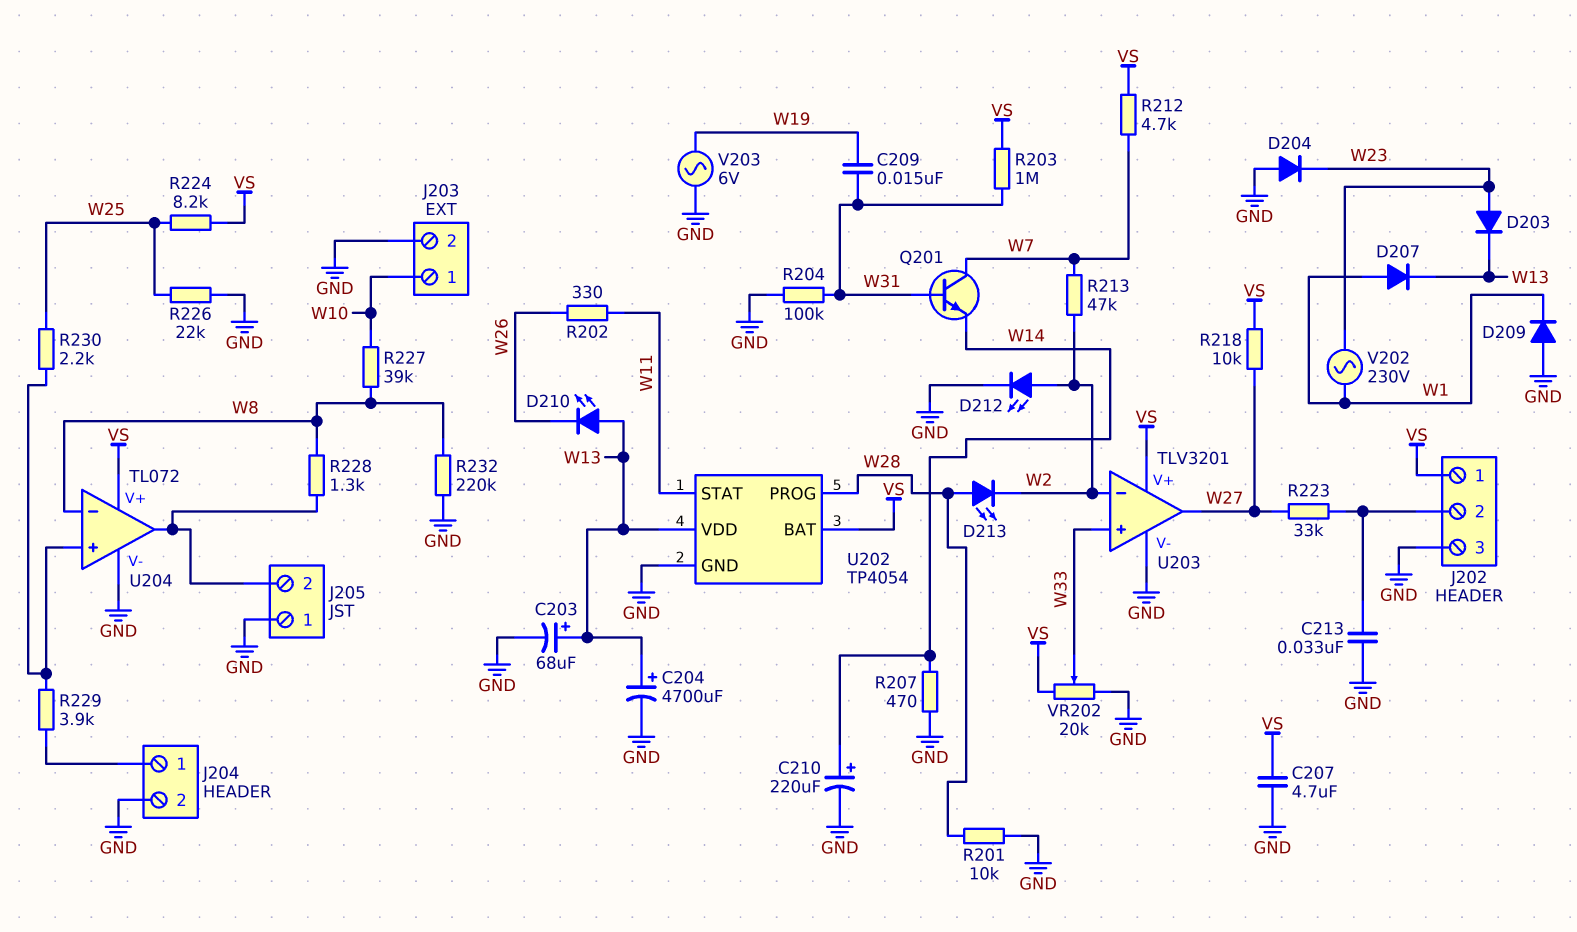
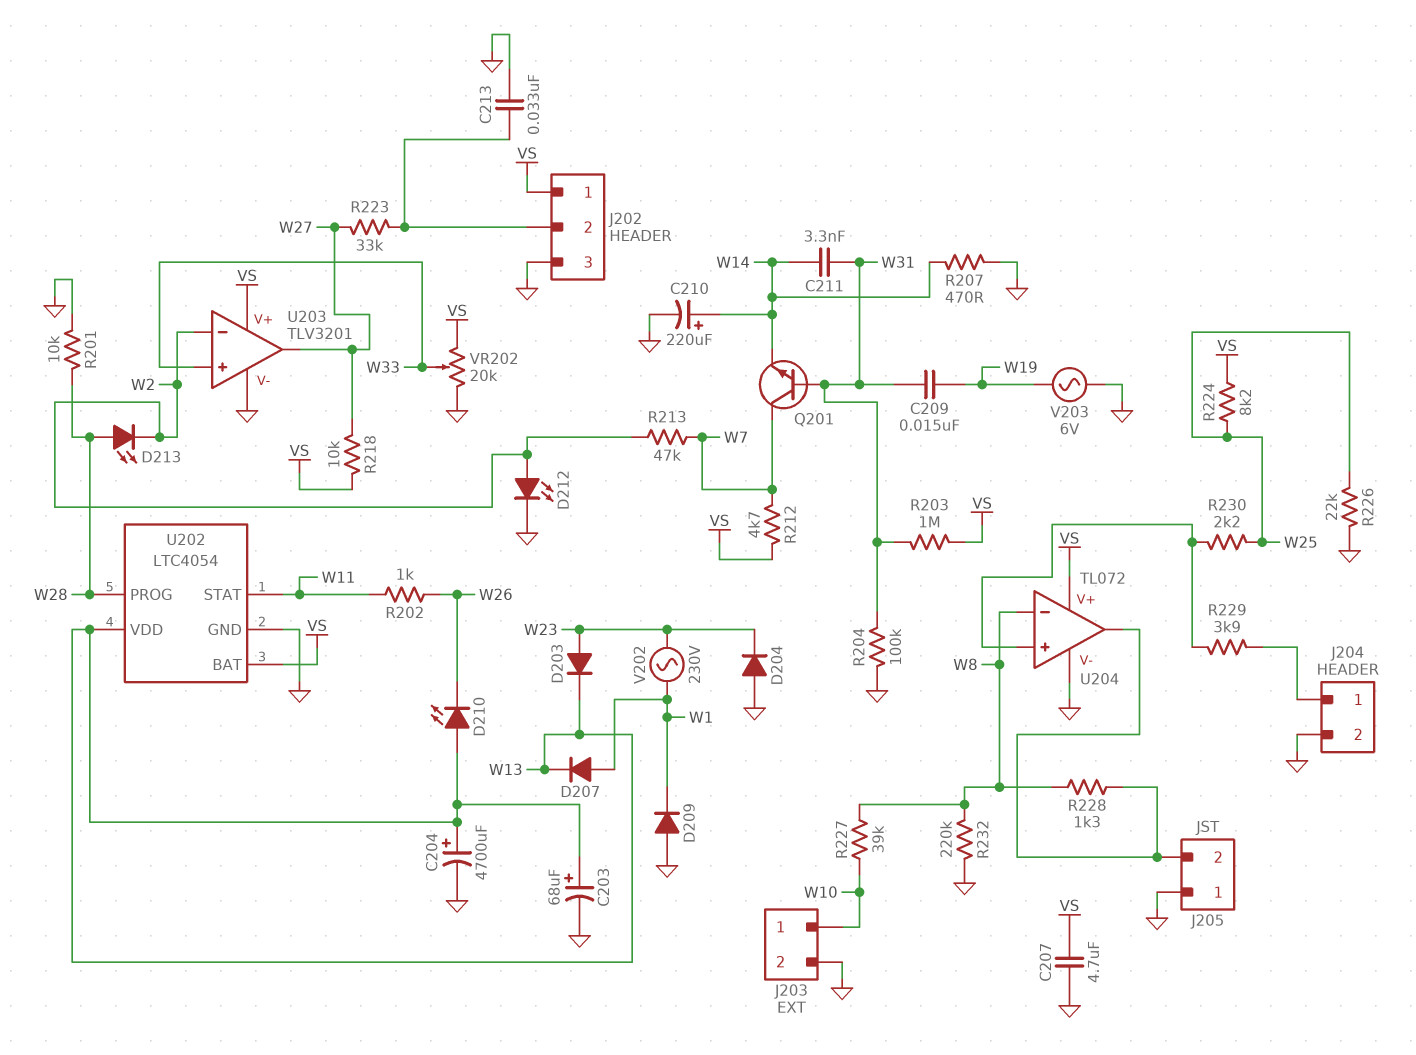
C211: none -> 3.3nF (W14, W31)
R202: 330 (W11, W26) -> 1k (W11, W26)
U202: TP4054 -> LTC4054

